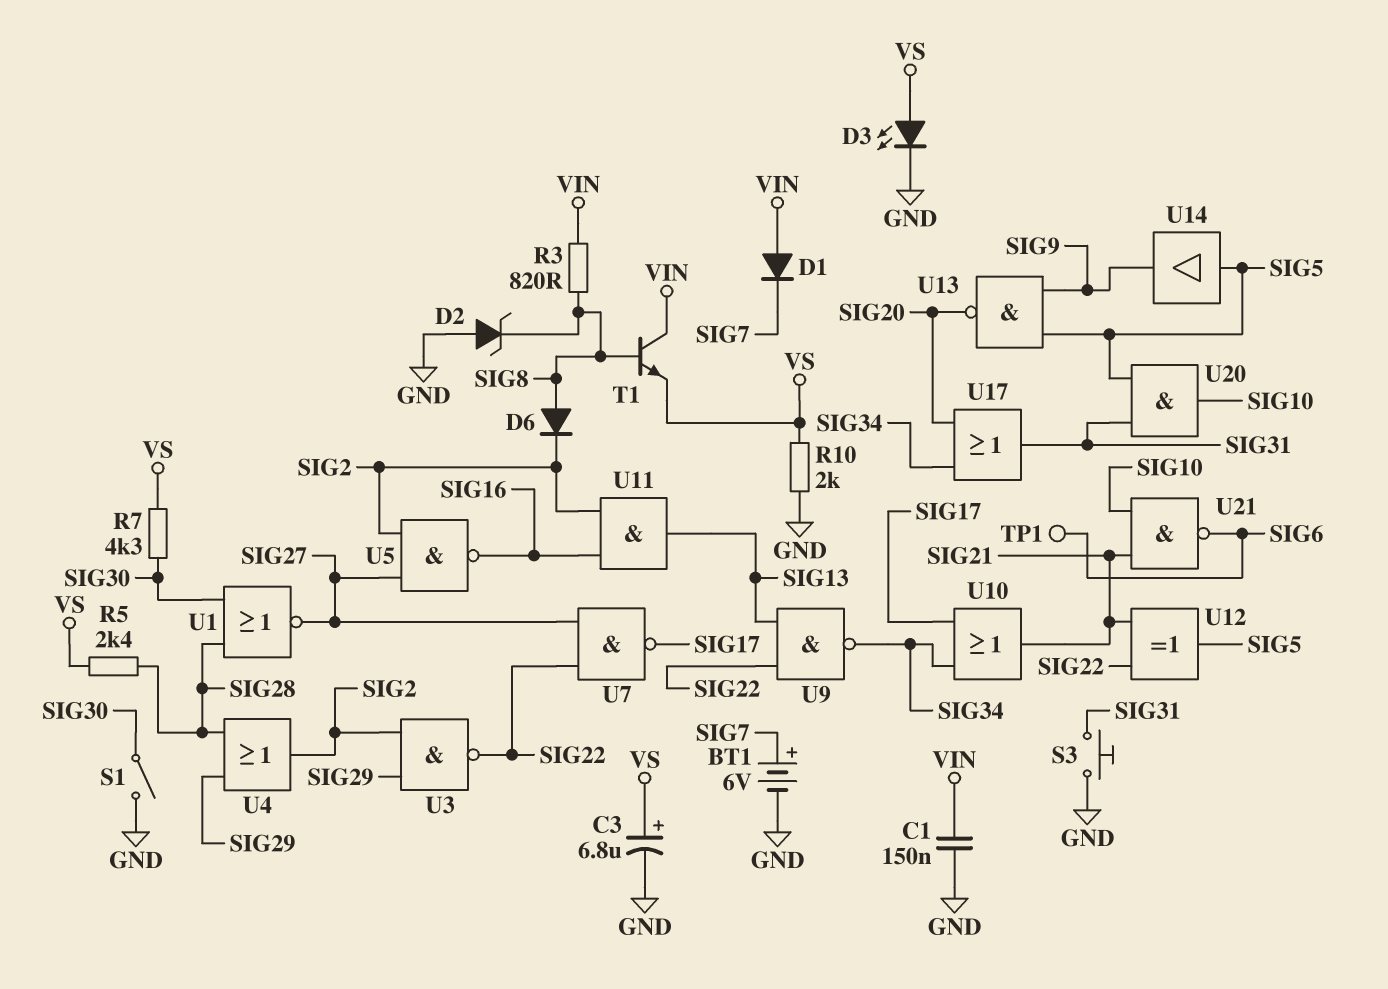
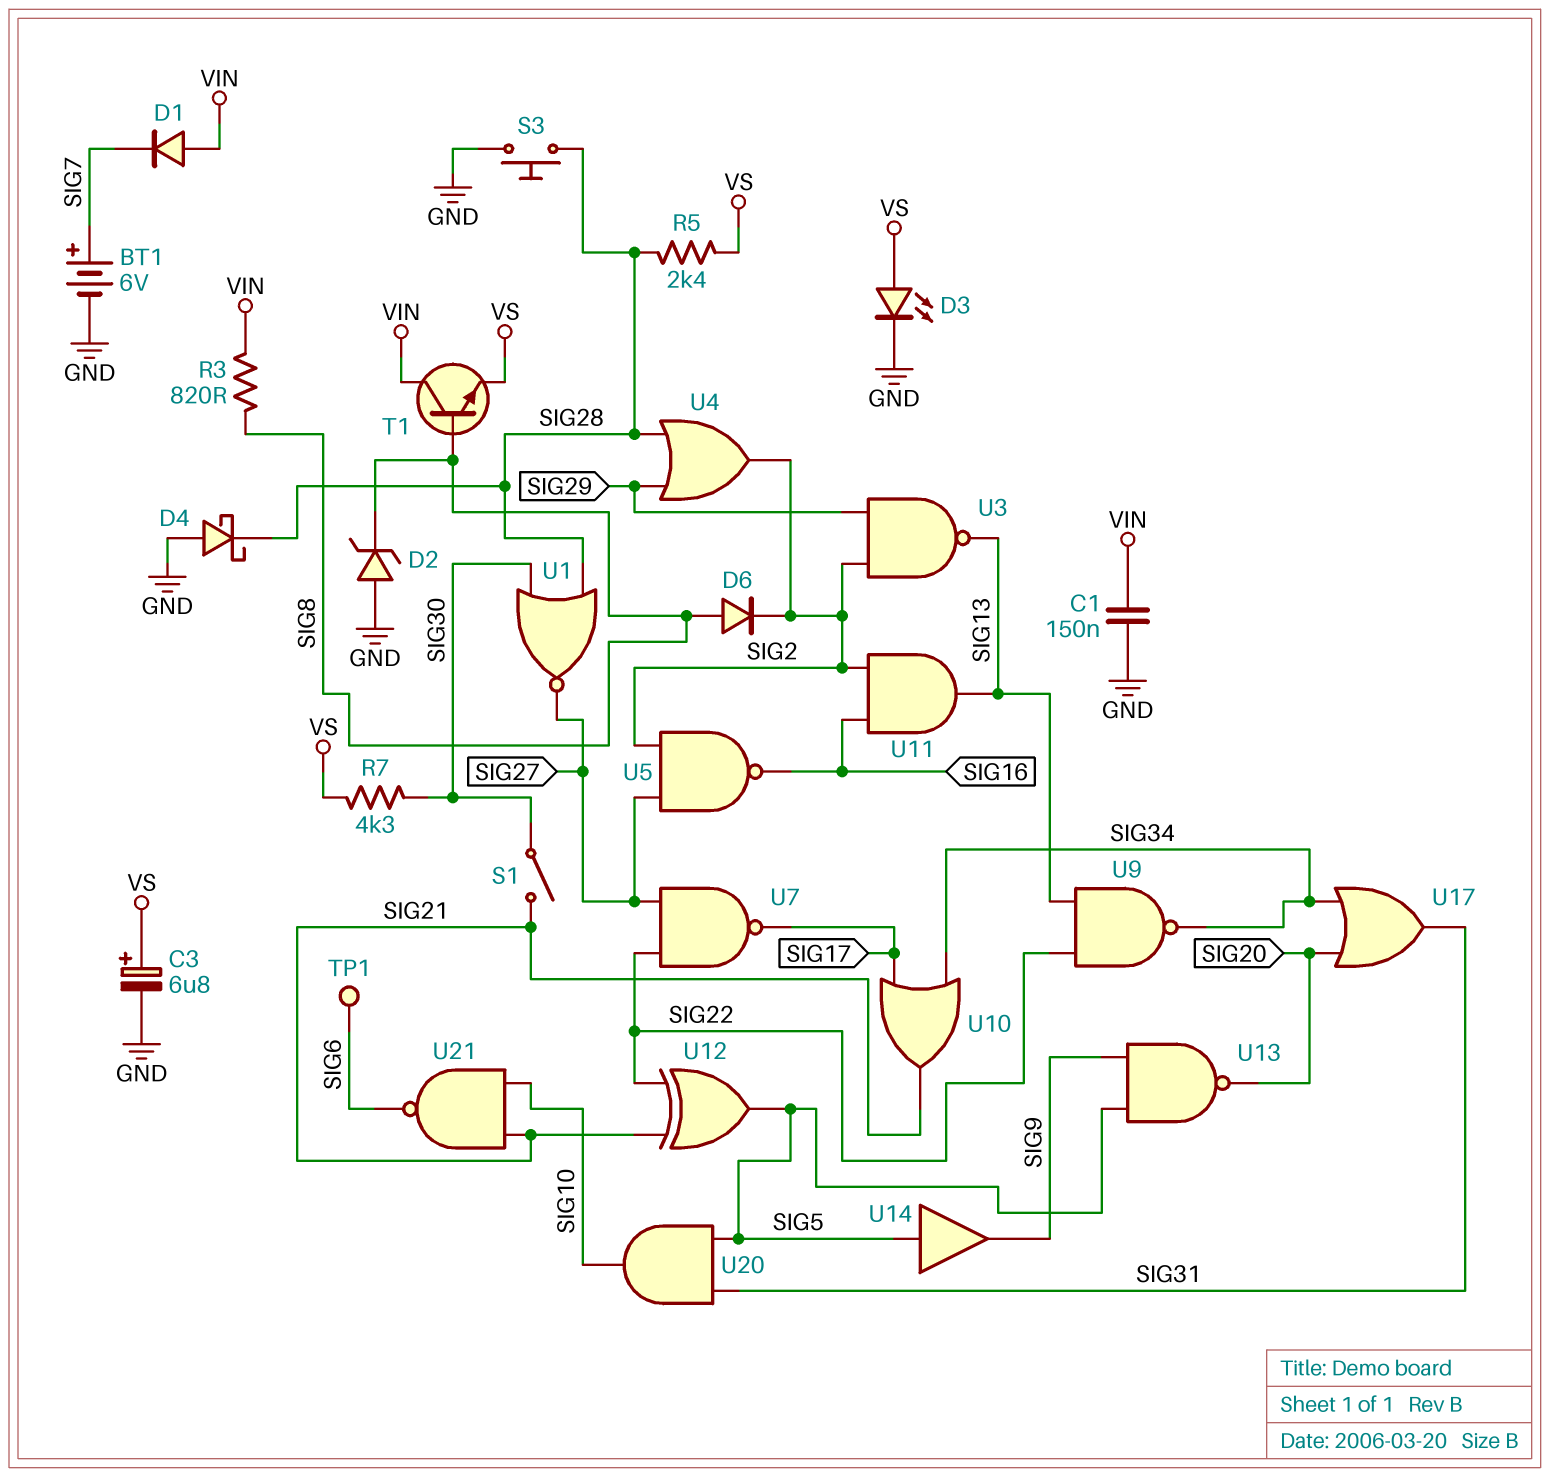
D4: none -> schottky (A GND, K SIG28)
R10: 2k (GND, VS) -> none
S1: switch (GND, SIG30) -> switch (SIG21, SIG30)
S3: button (GND, SIG31) -> button (GND, SIG28)
U3: NAND (in SIG2, in SIG29, out SIG22) -> NAND (in SIG2, in SIG29, out SIG13)

